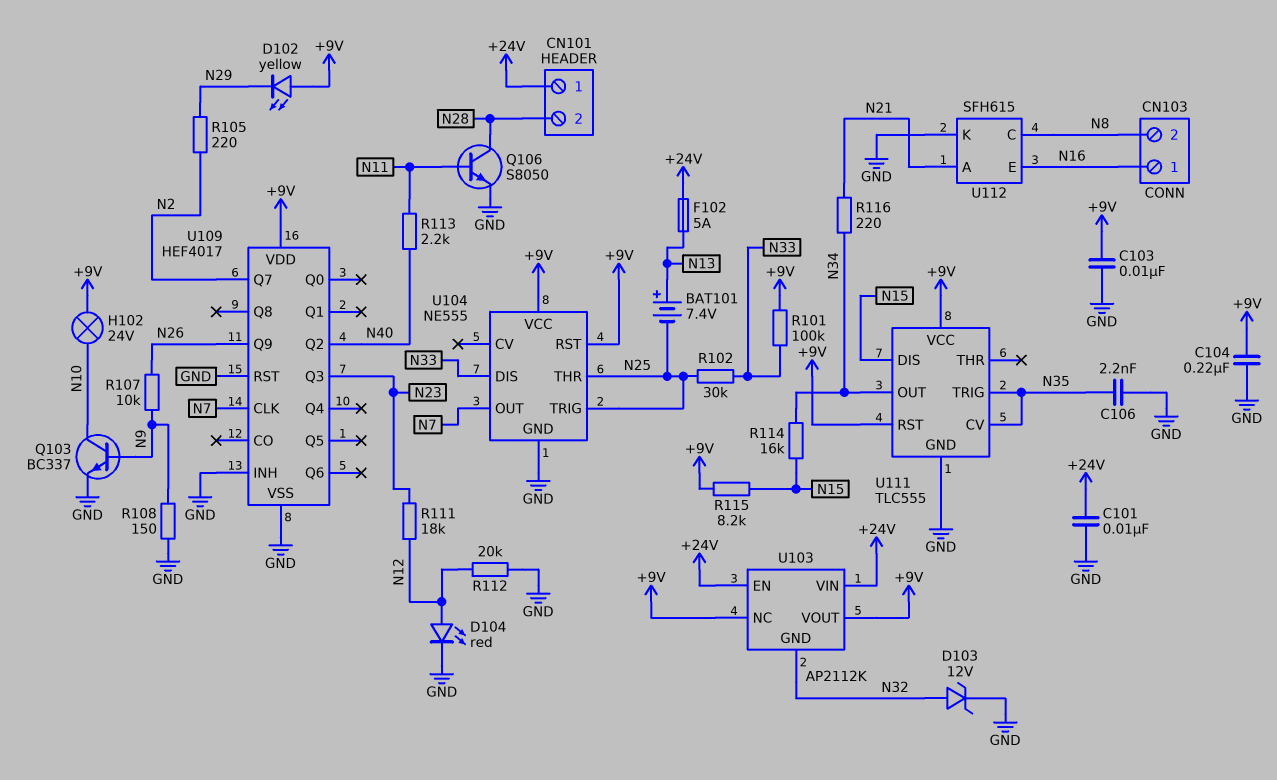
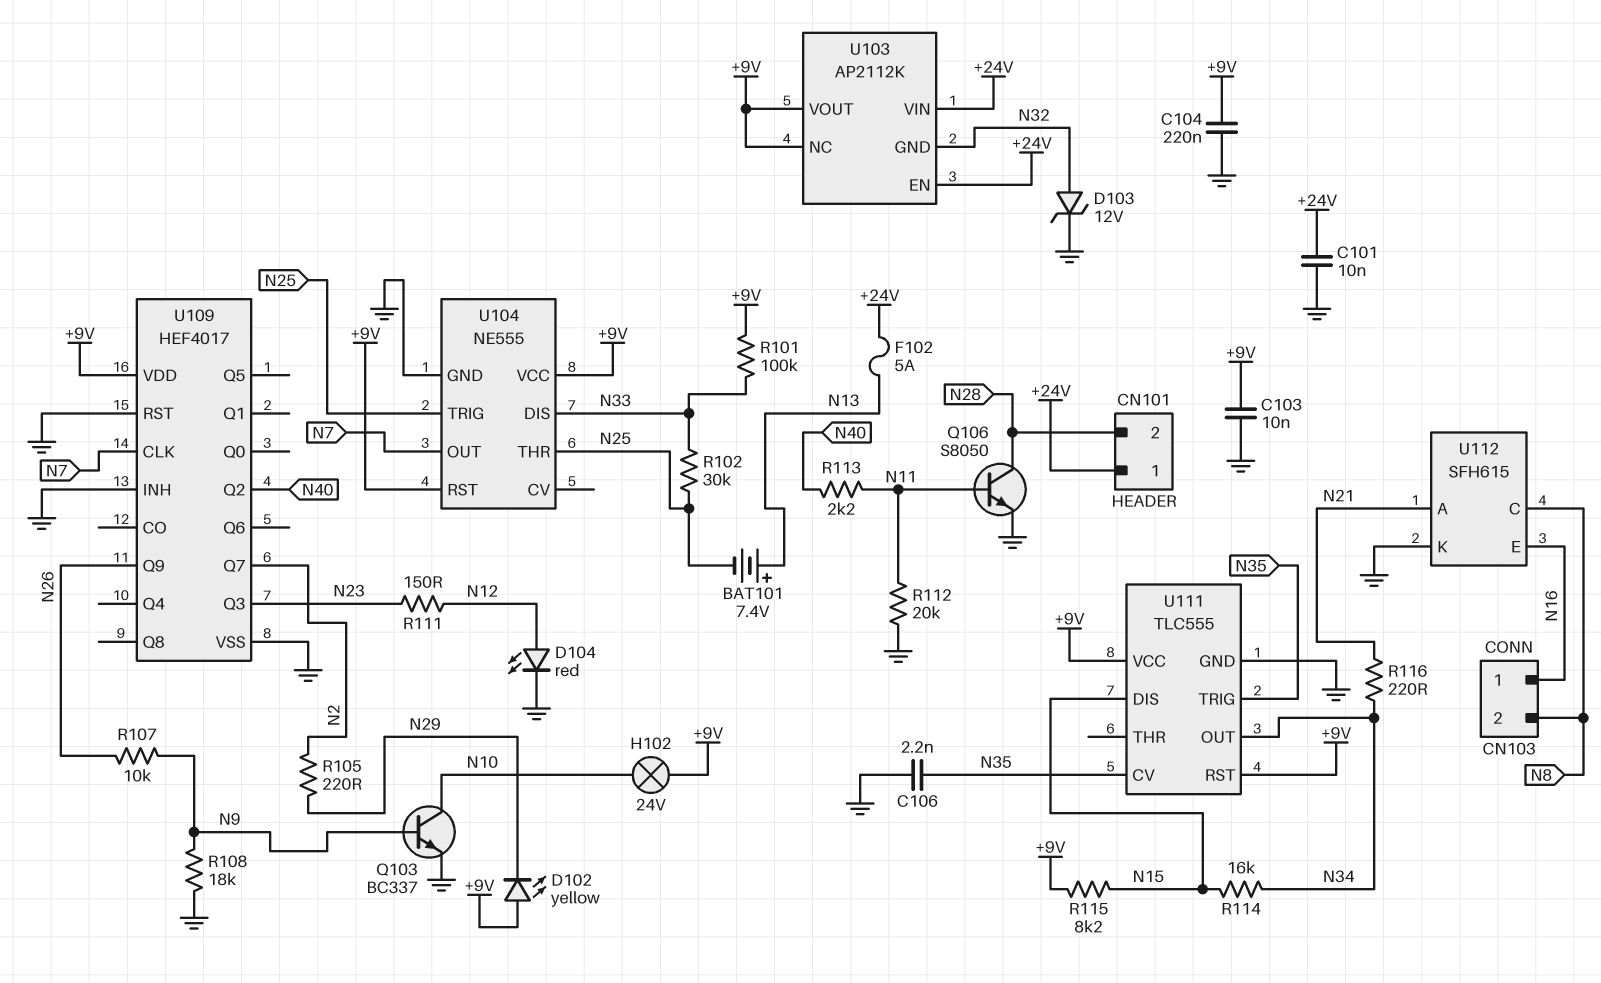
R108: 150 (GND, N9) -> 18k (GND, N9)
R111: 18k (N12, N23) -> 150 (N12, N23)
R112: 20k (GND, N12) -> 20k (GND, N11)

